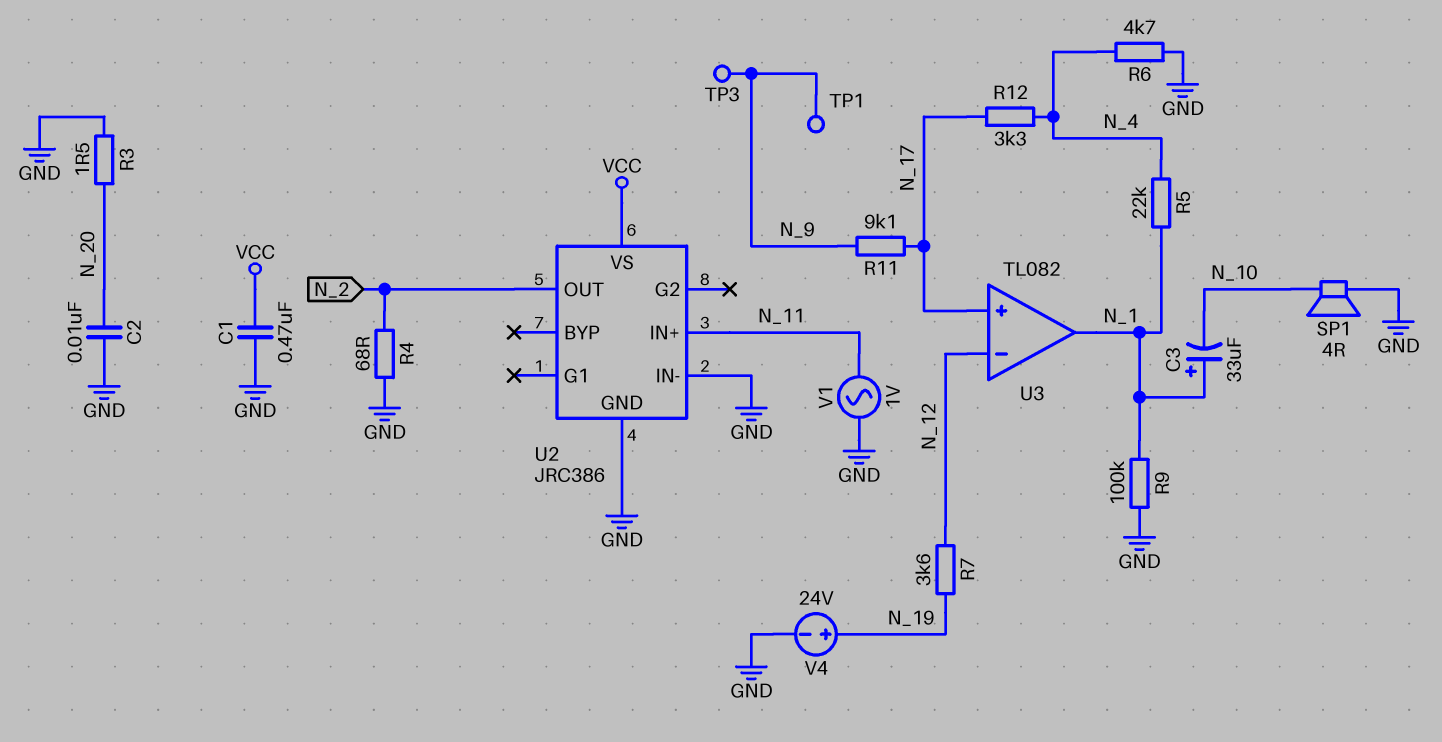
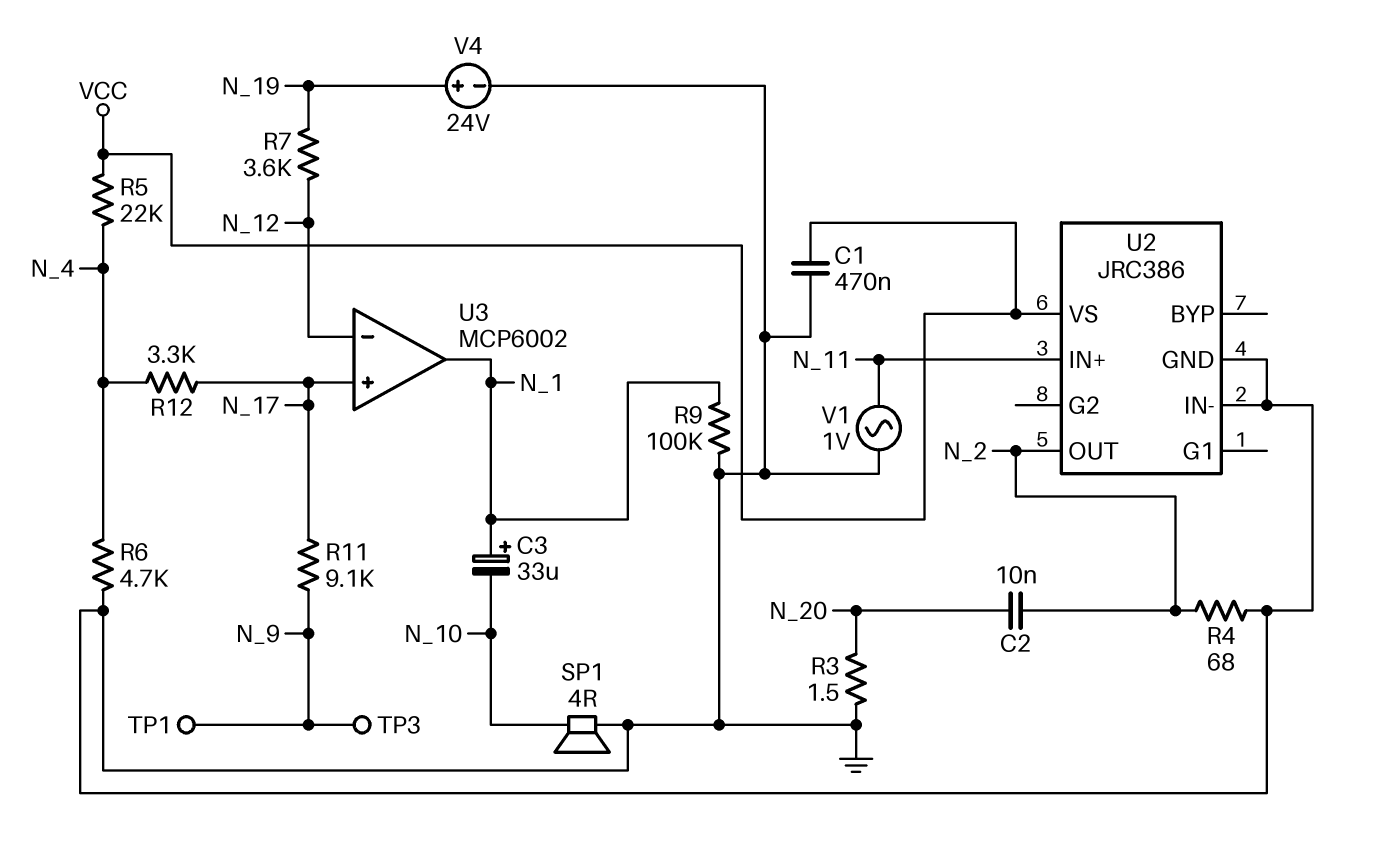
C2: 10nF (GND, N_20) -> 10nF (N_2, N_20)
R5: 22k (N_1, N_4) -> 22k (N_4, VCC)
U3: TL082 -> MCP6002

